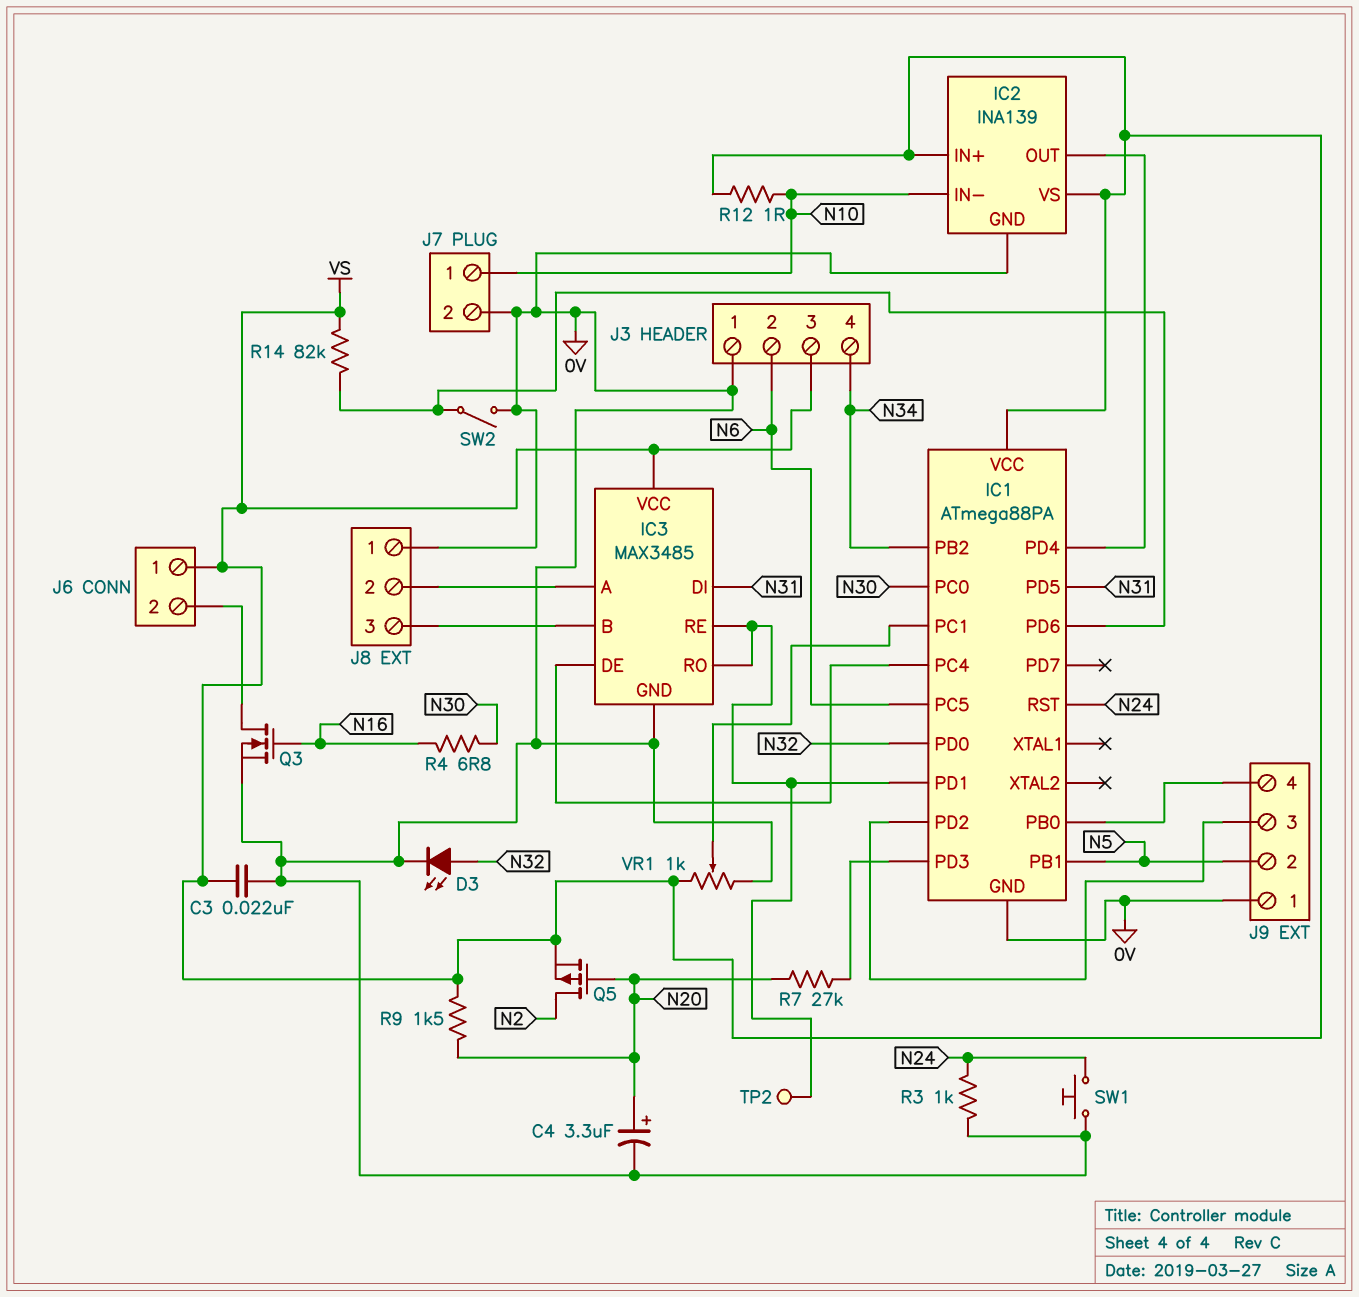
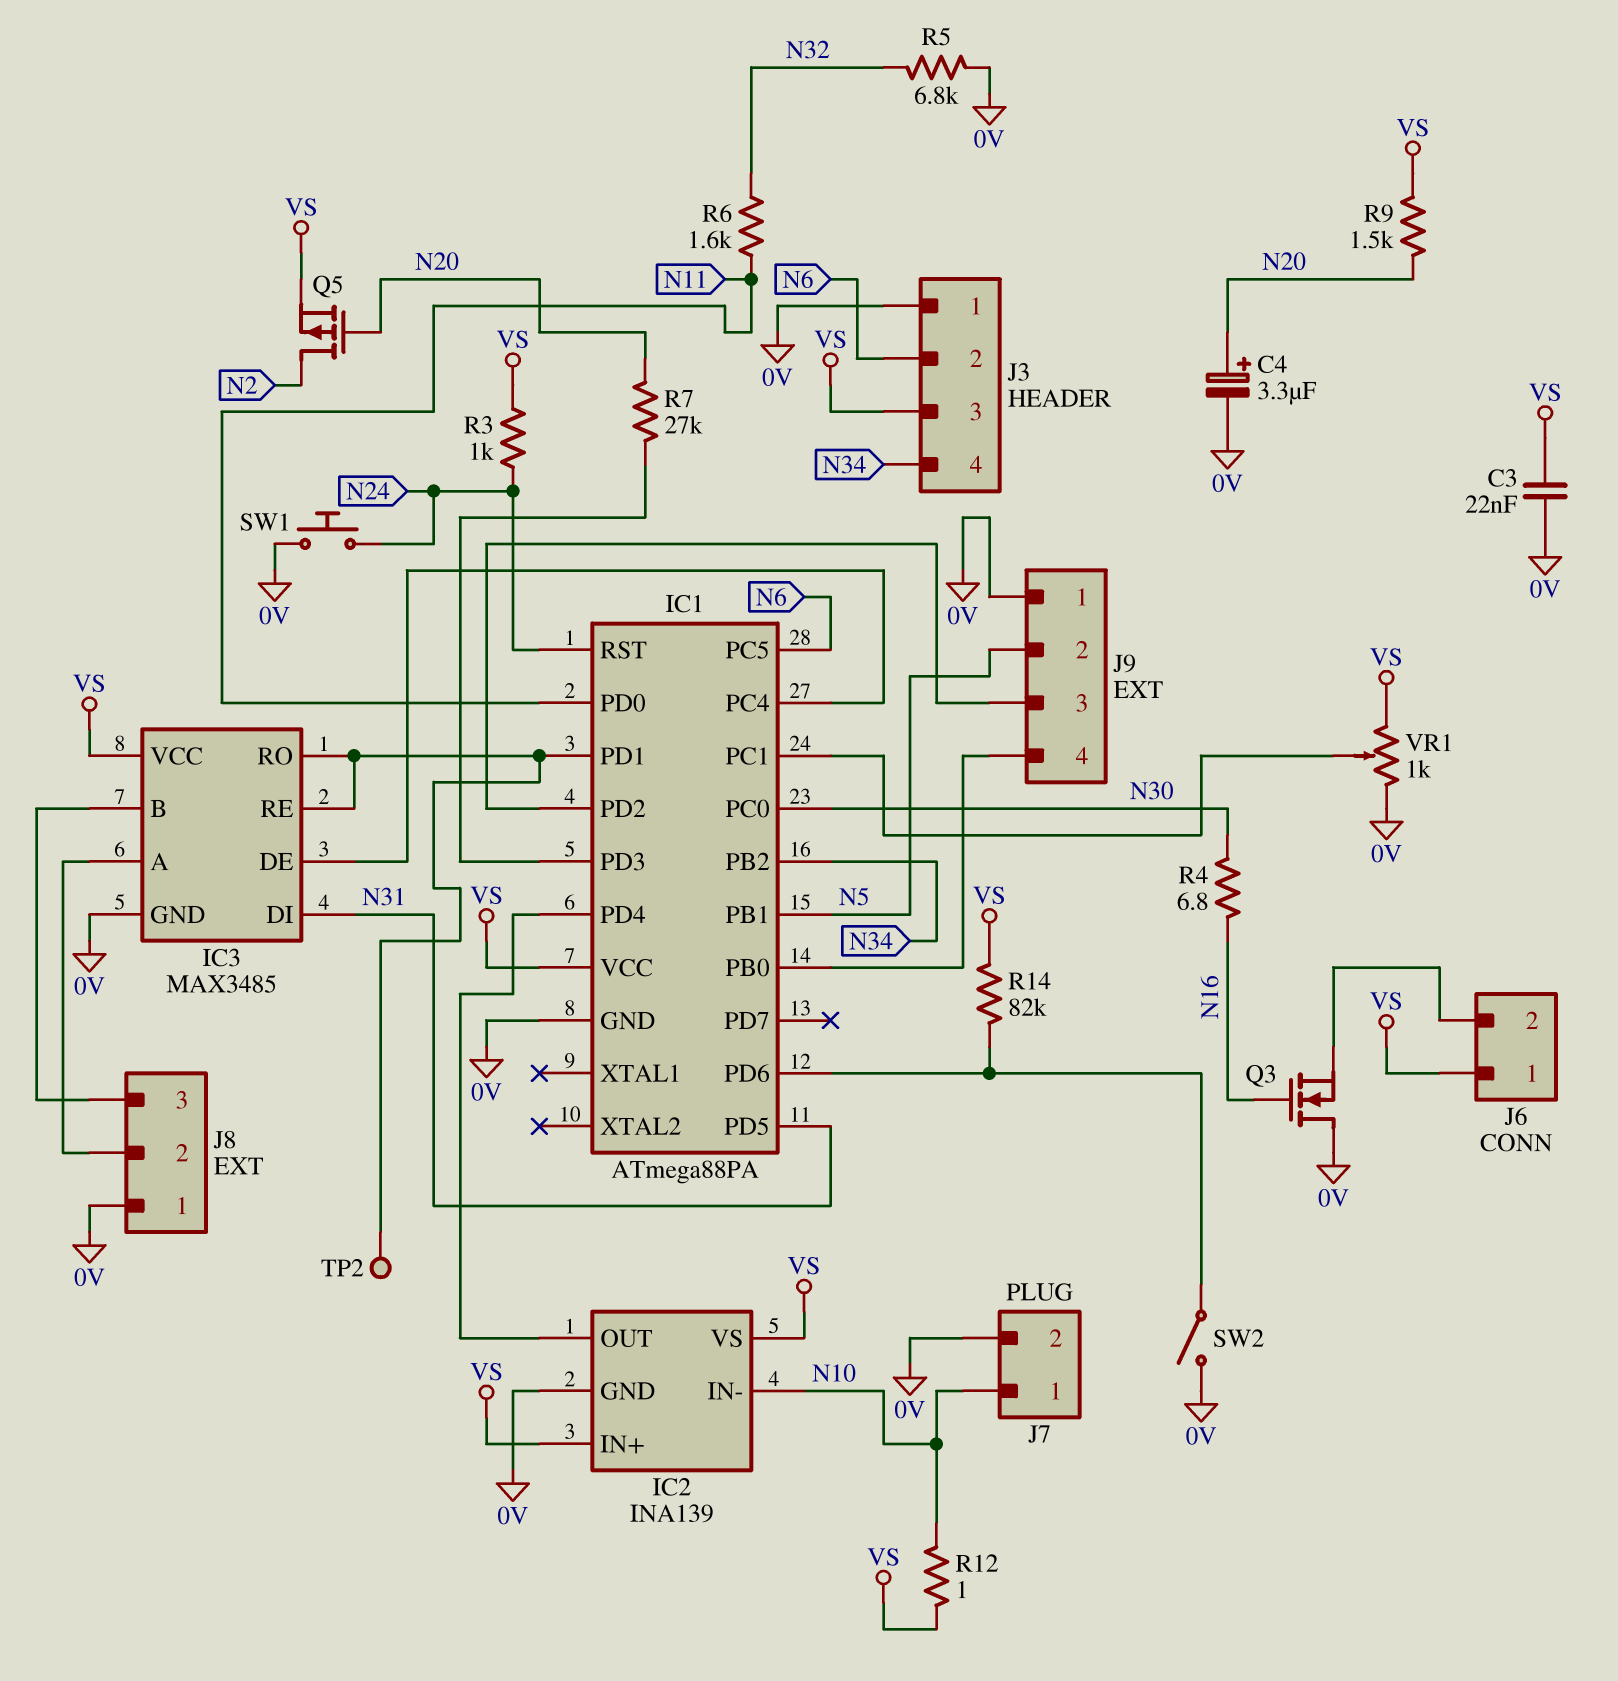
D3: LED (A N32, K 0V) -> none
IC1 pin PD0: N32 -> N11
Q3: NMOS (G N16, D J6/2, S 0V) -> NMOS (G N16, D 0V, S J6/2)
R3: 1k (0V, N24) -> 1k (N24, VS)
R5: none -> 6.8k (0V, N32)
R6: none -> 1.6k (N11, N32)

